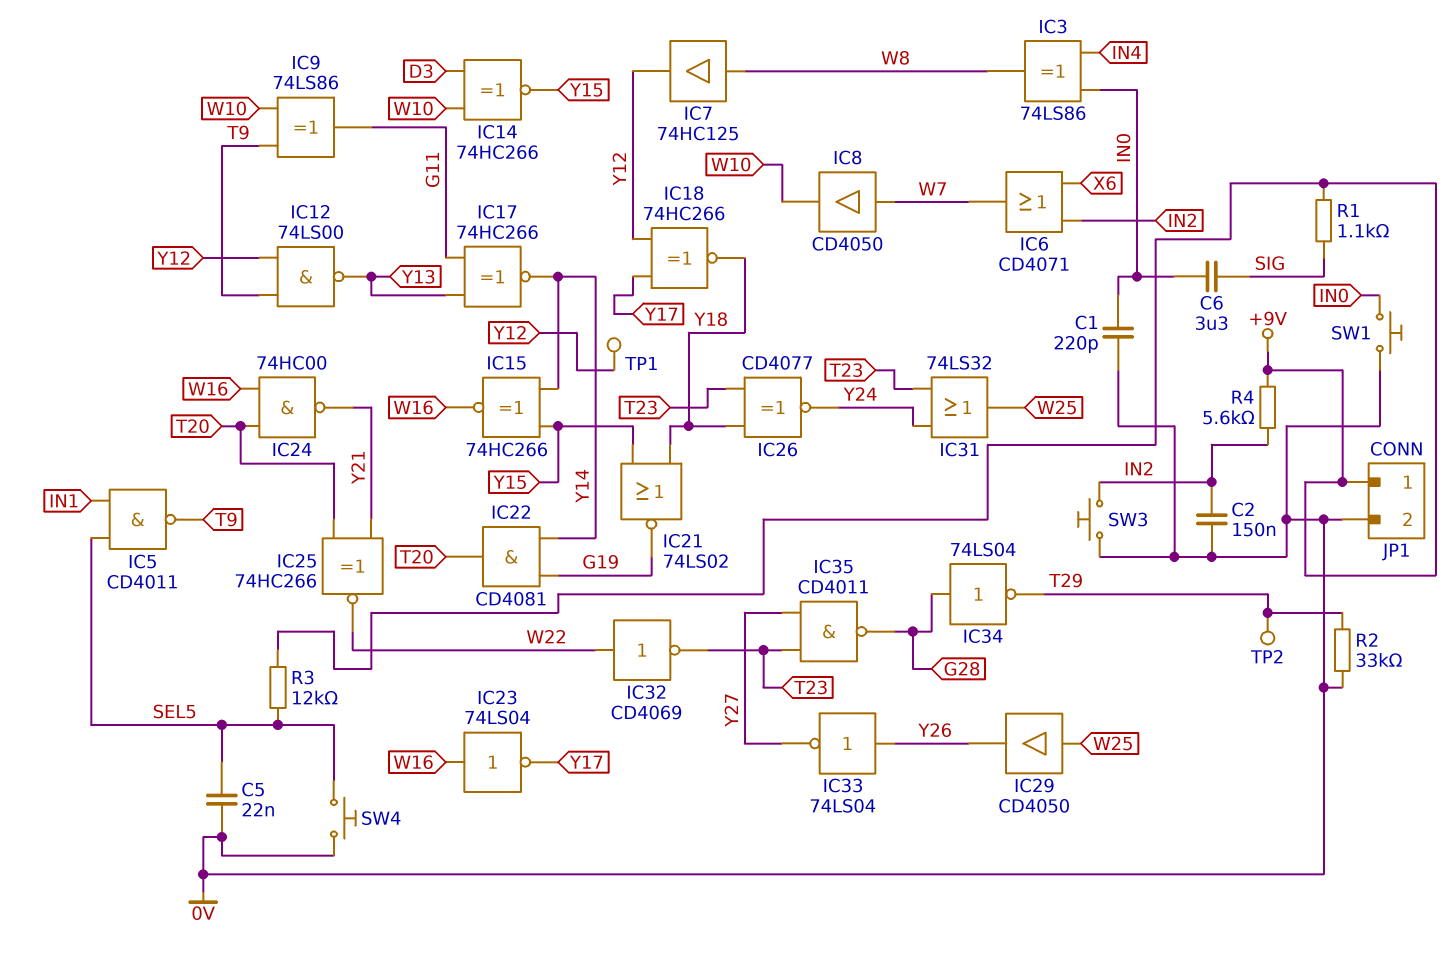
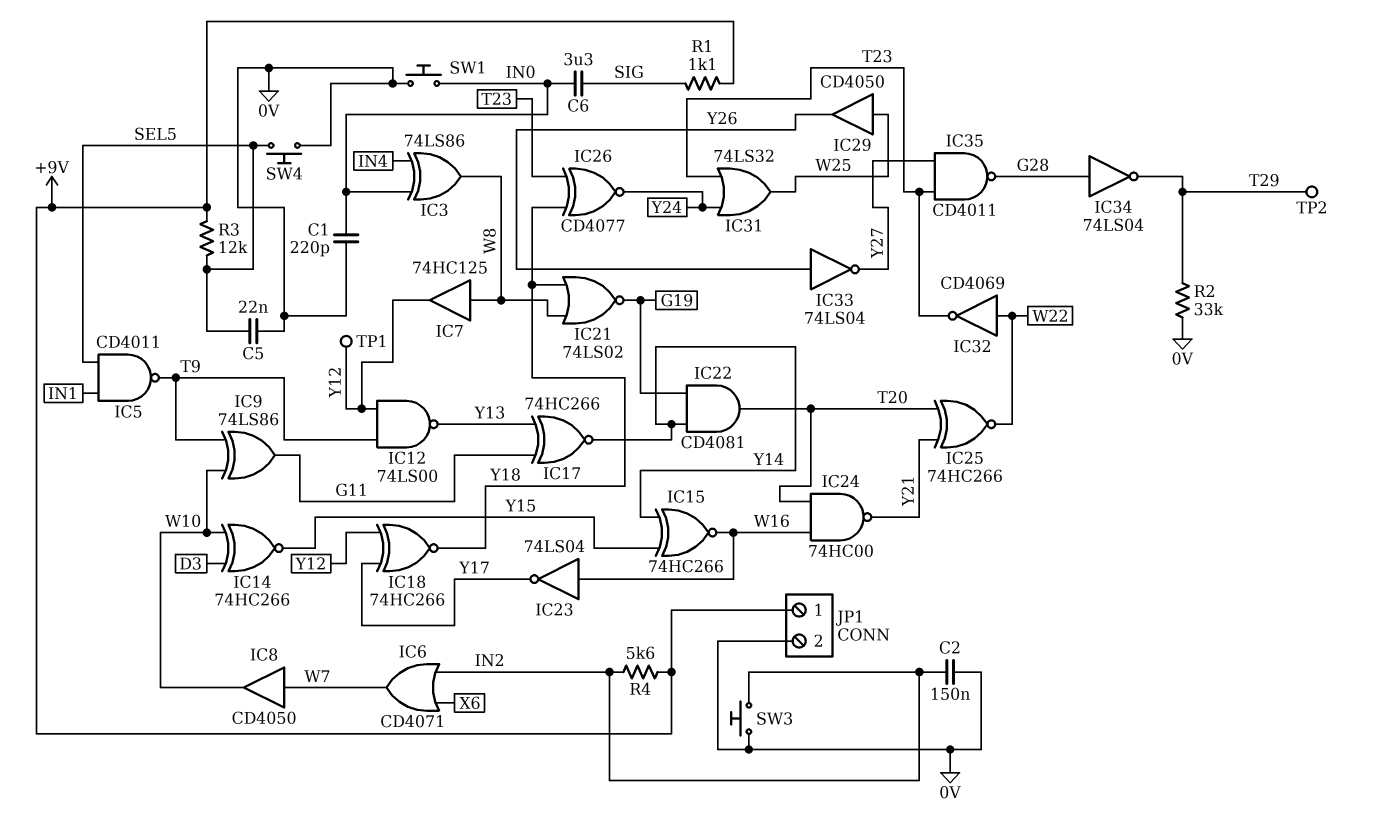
IC21: NOR 74LS02 (in Y15, in Y18, out G19) -> NOR 74LS02 (in W8, in Y18, out G19)

